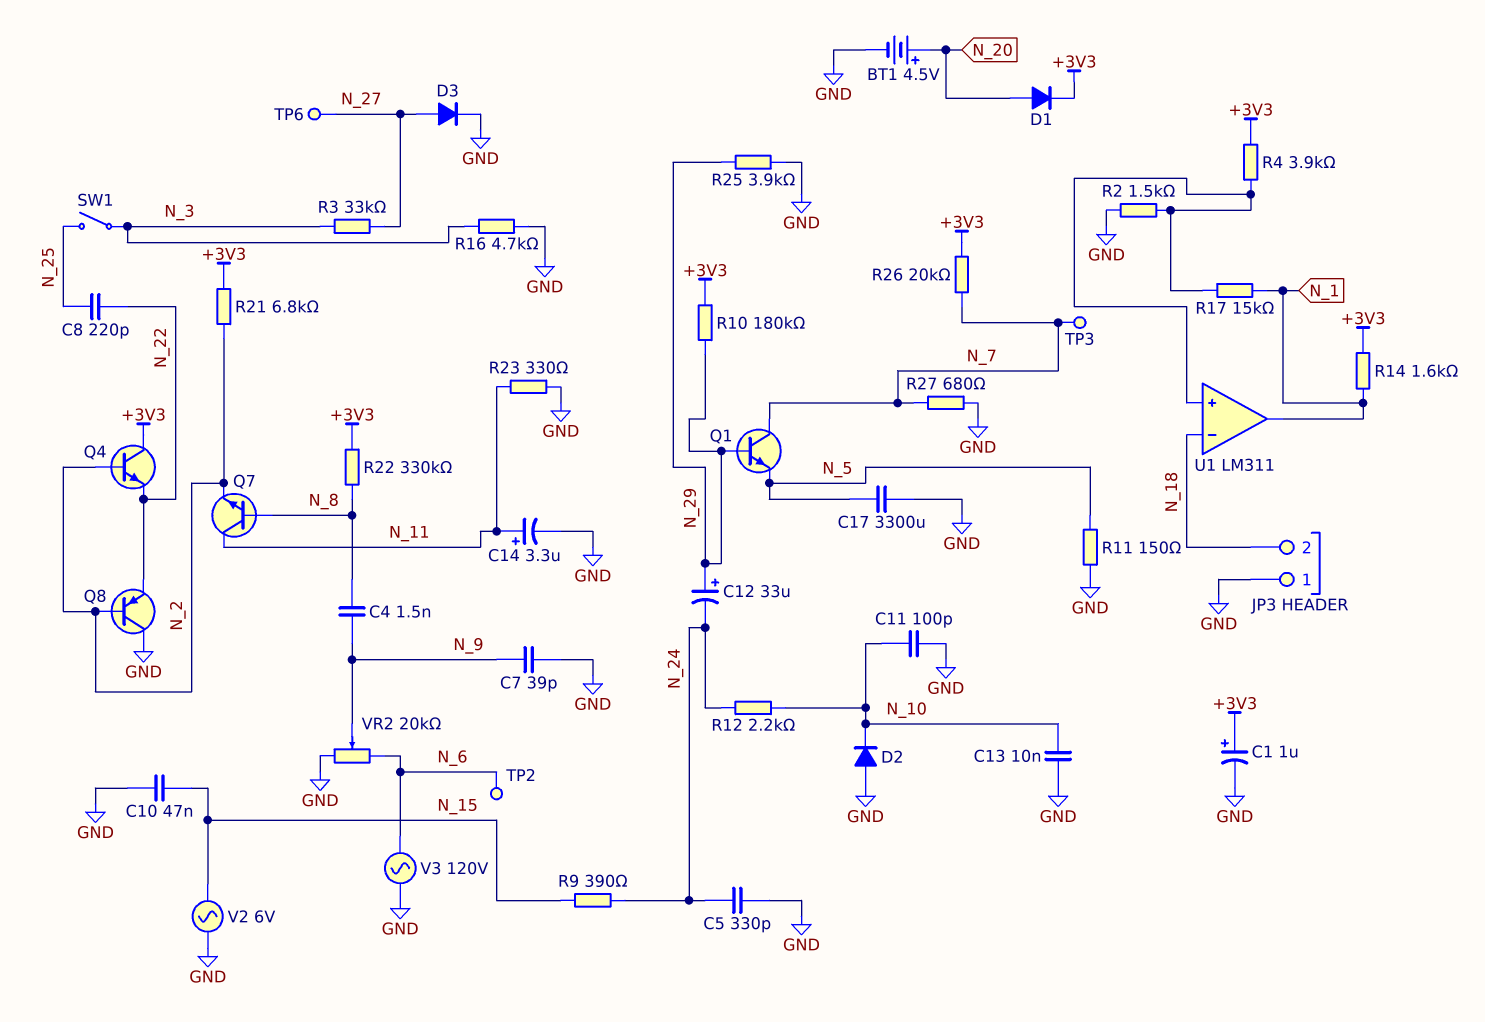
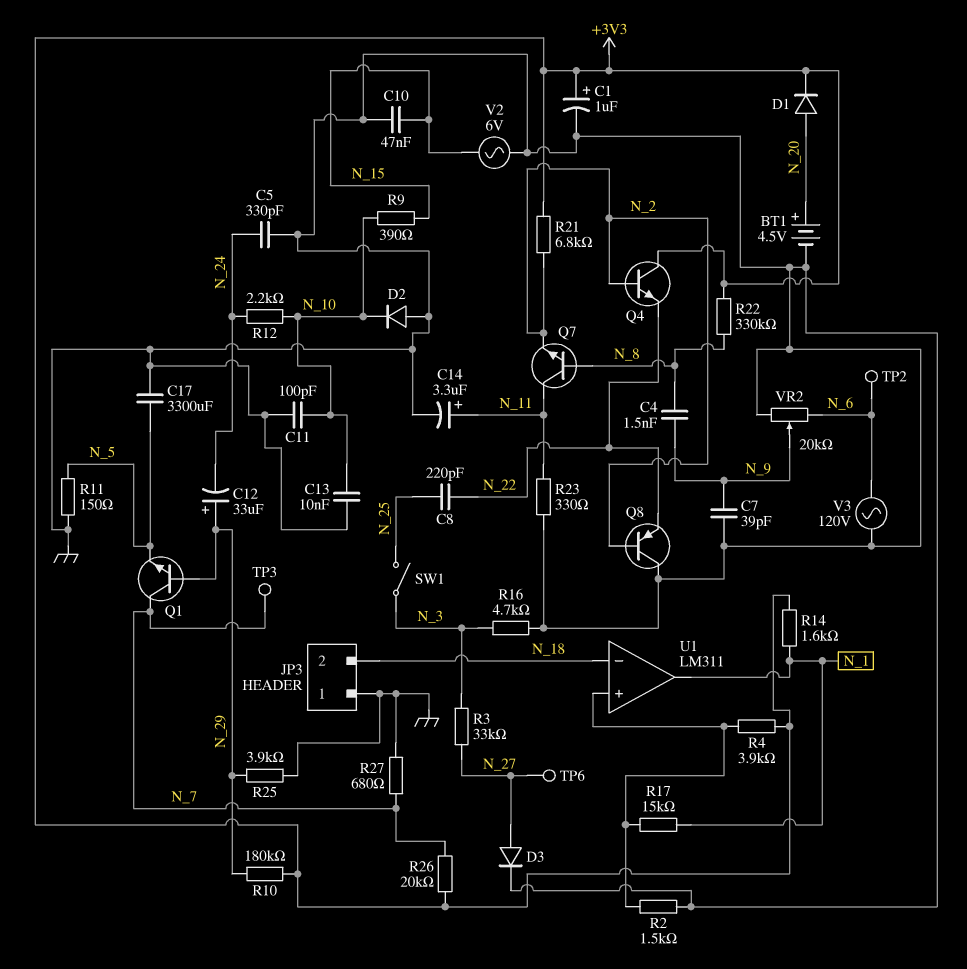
R9: 390 (N_15, N_24) -> 390 (N_10, N_15)

